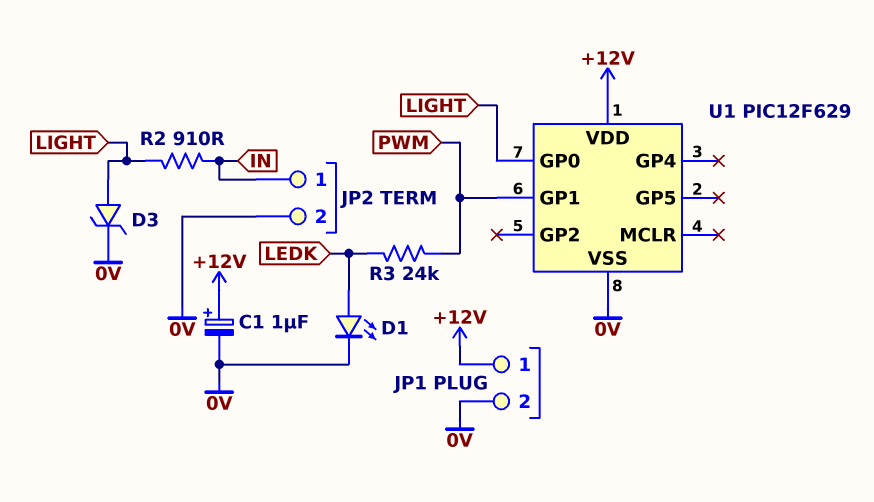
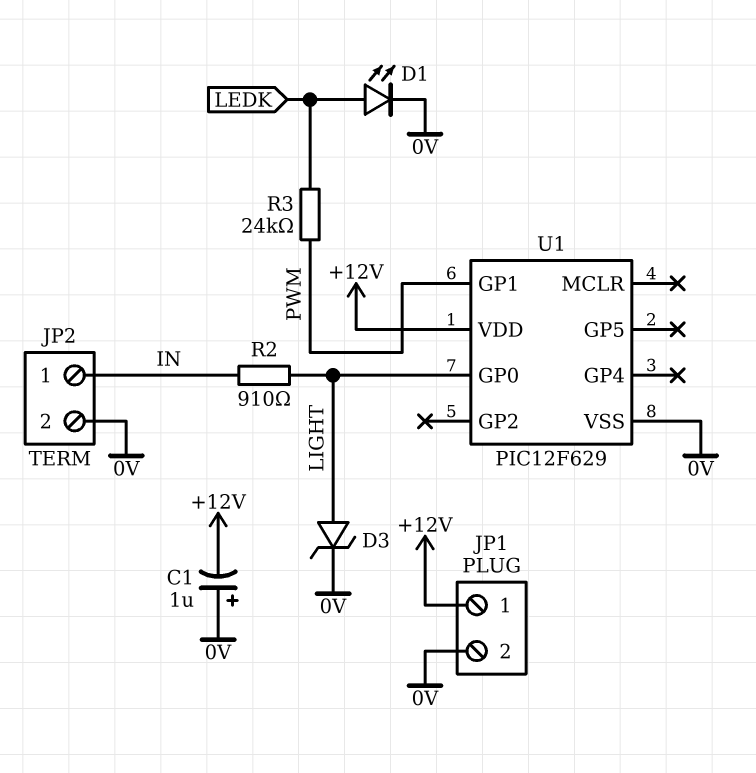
C1: 1uF (plus +12V, minus 0V) -> 1uF (plus 0V, minus +12V)

